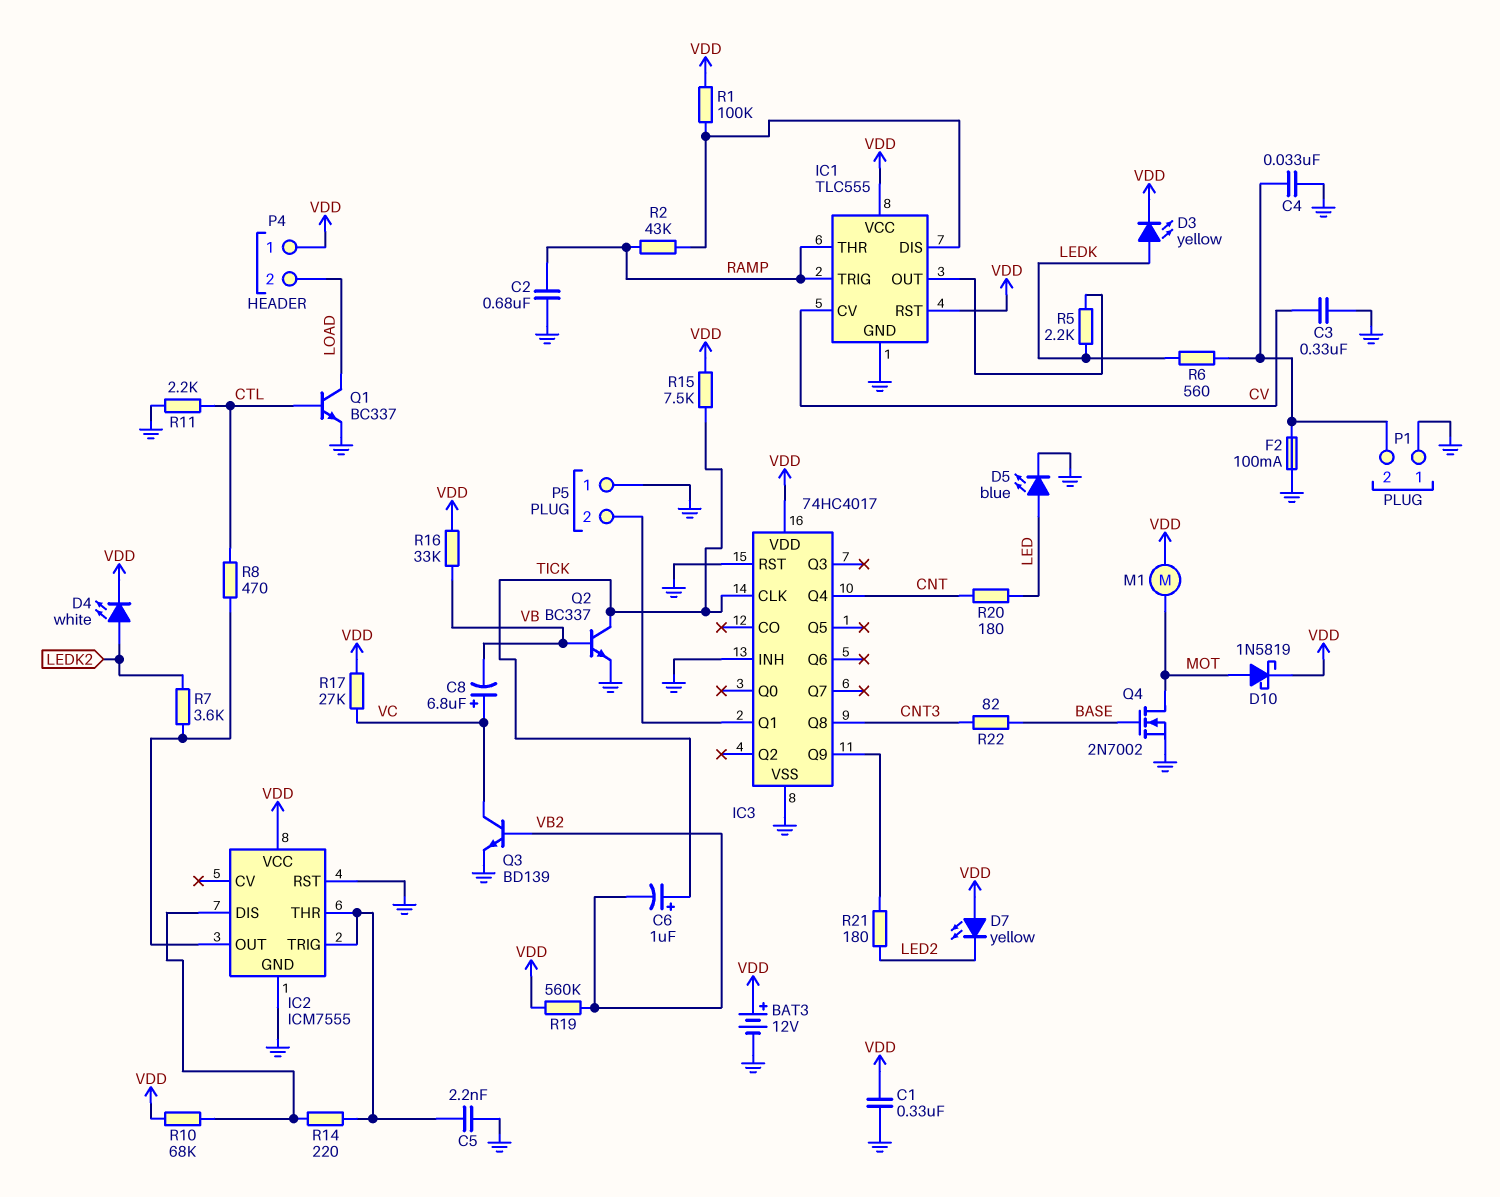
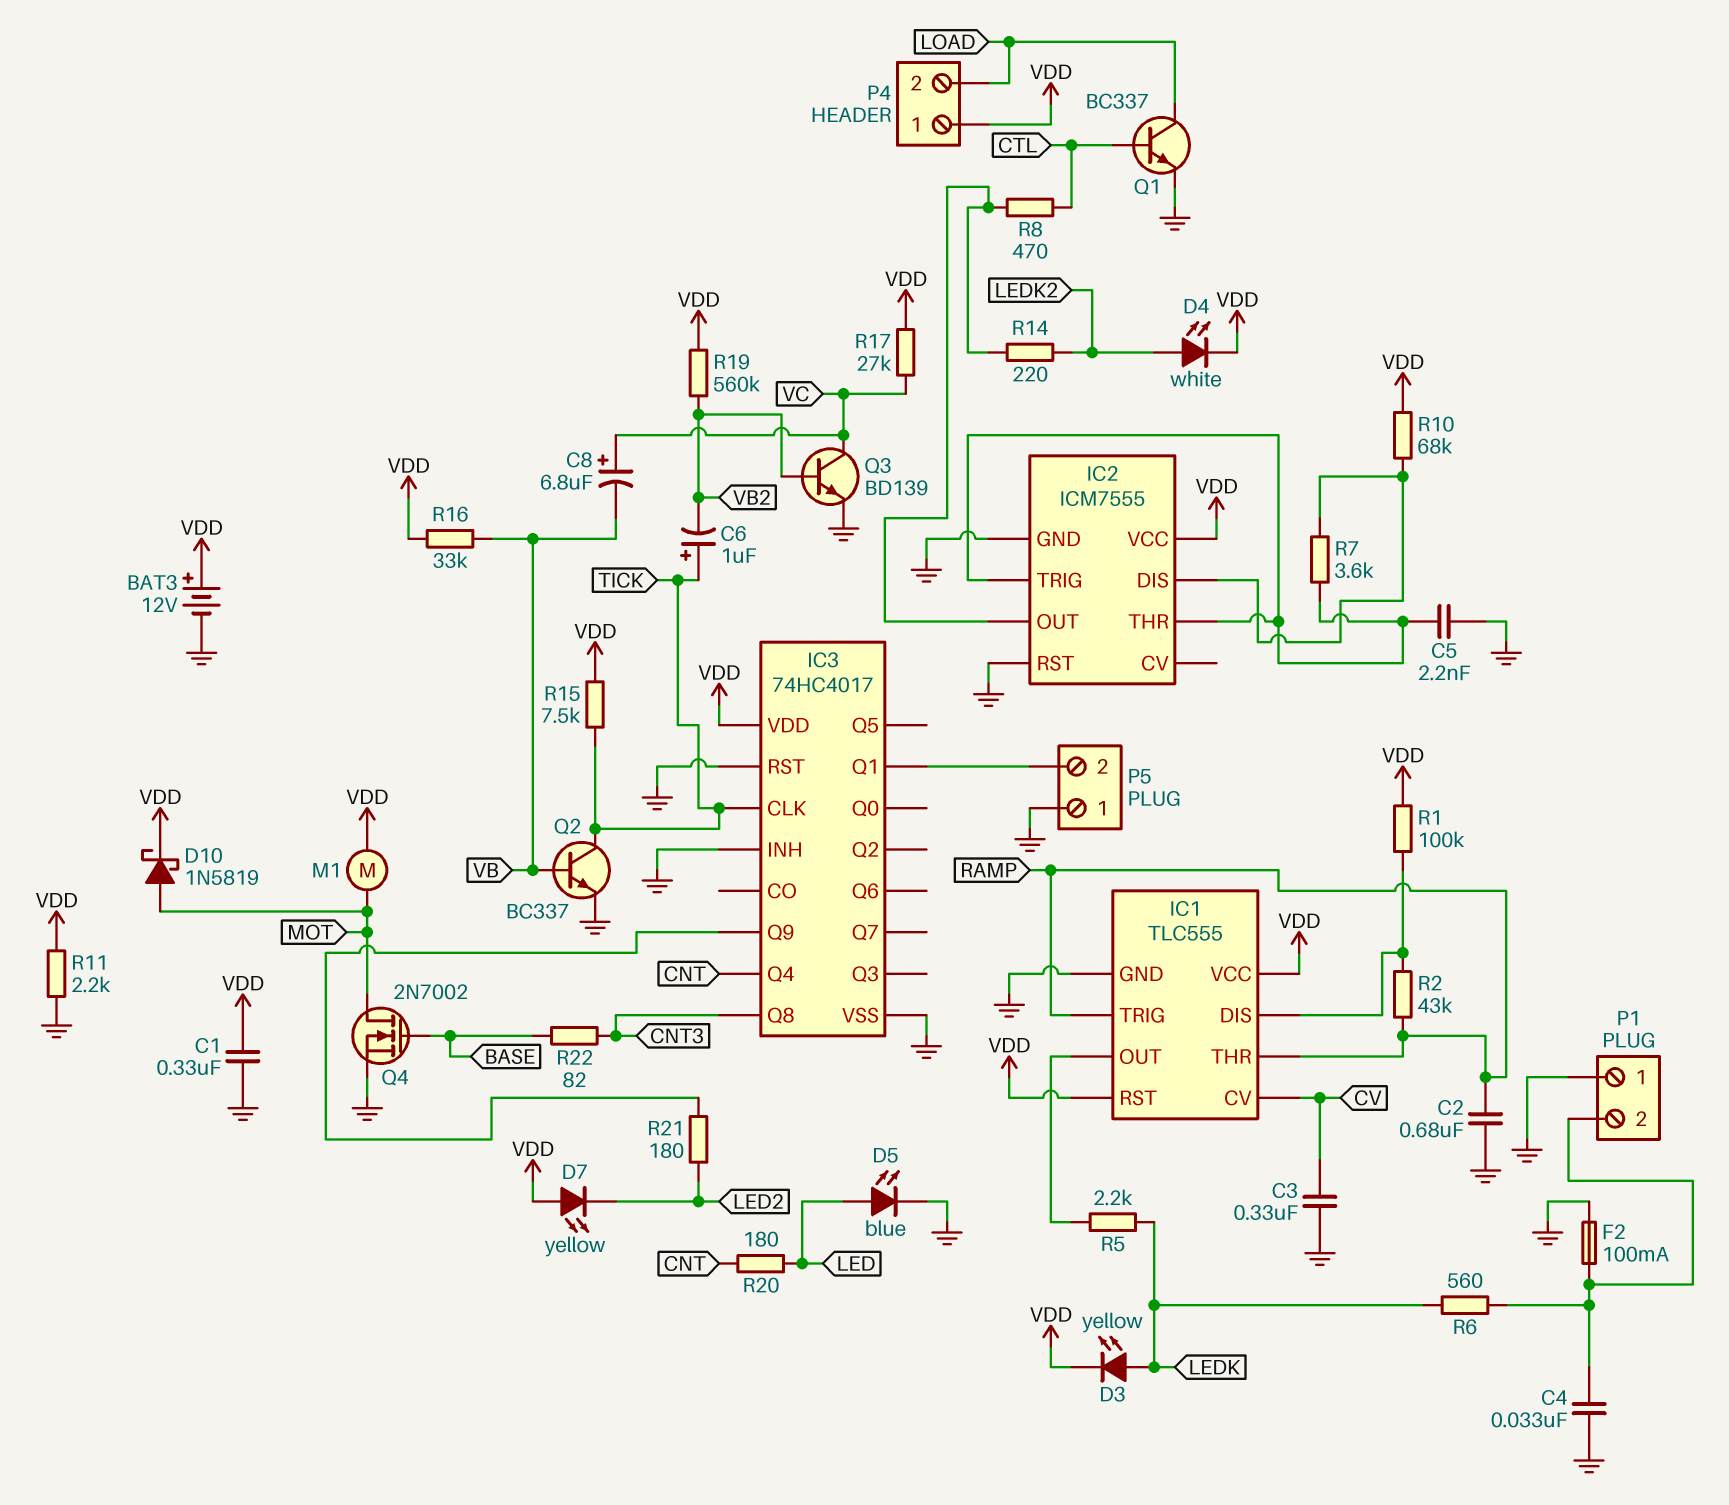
R7: 3.6k (IC2/OUT, LEDK2) -> 3.6k (IC2/DIS, IC2/THR)
R11: 2.2k (CTL, GND) -> 2.2k (GND, VDD)
R14: 220 (IC2/DIS, IC2/THR) -> 220 (IC2/OUT, LEDK2)

